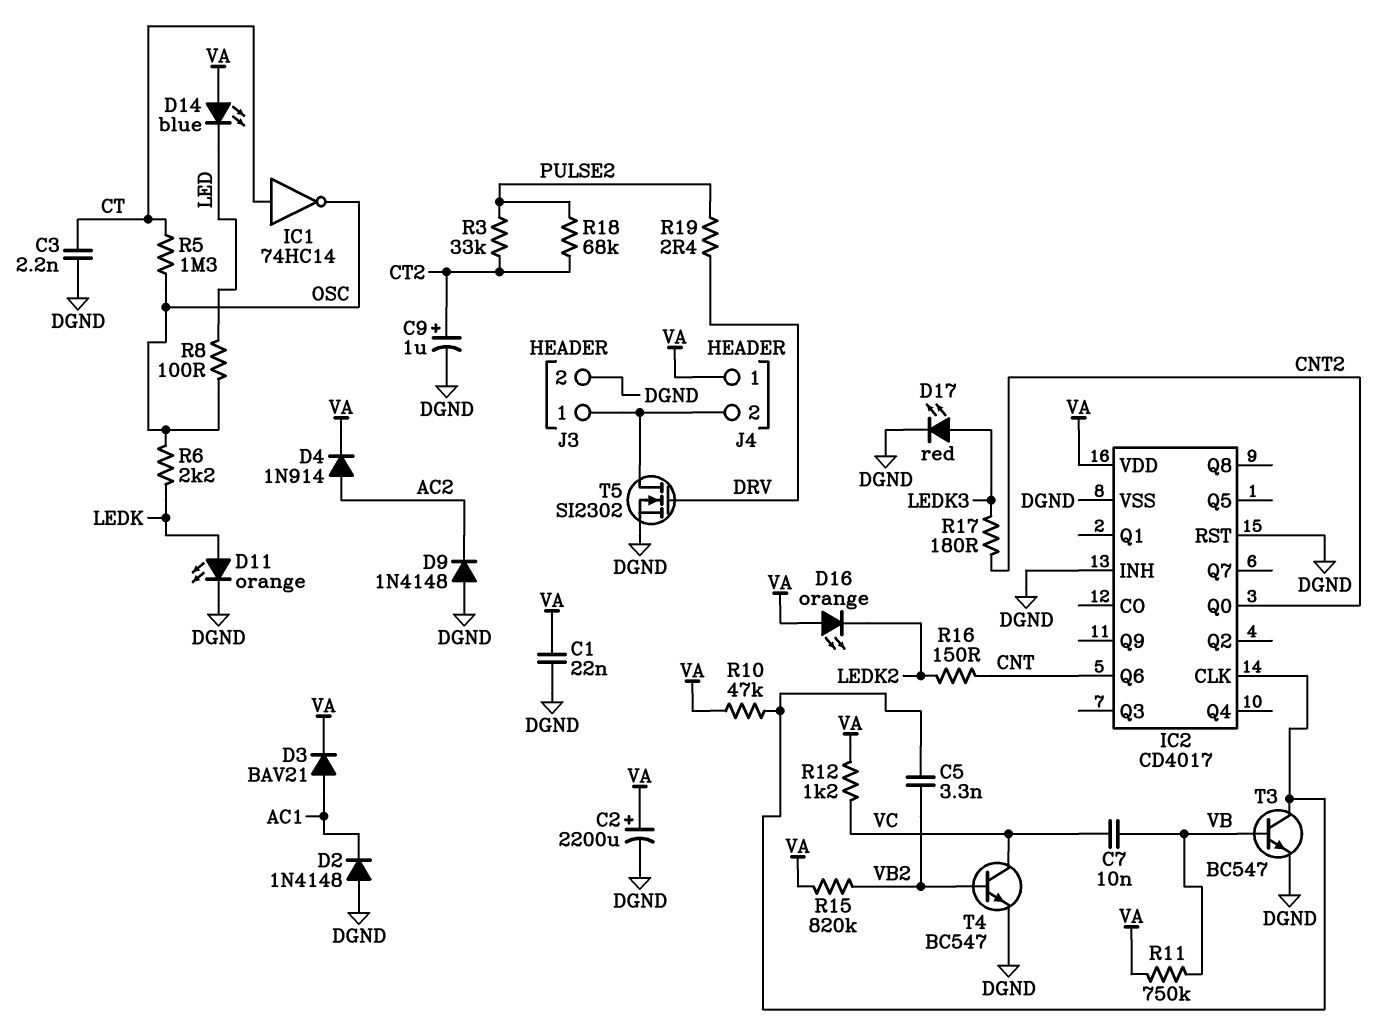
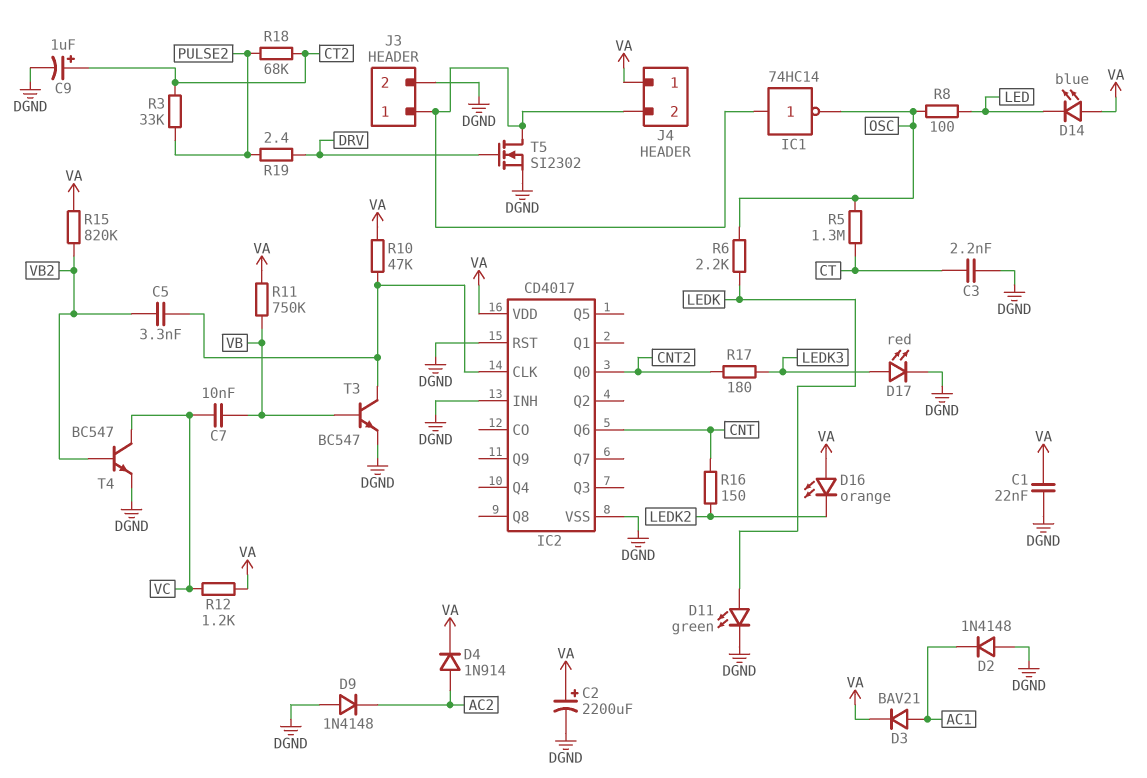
D11: LED orange (A LEDK, K DGND) -> LED green (A LEDK, K DGND)
IC1: NOT 74HC14 (in CT, out OSC) -> NOT 74HC14 (in J3/1, out OSC)

